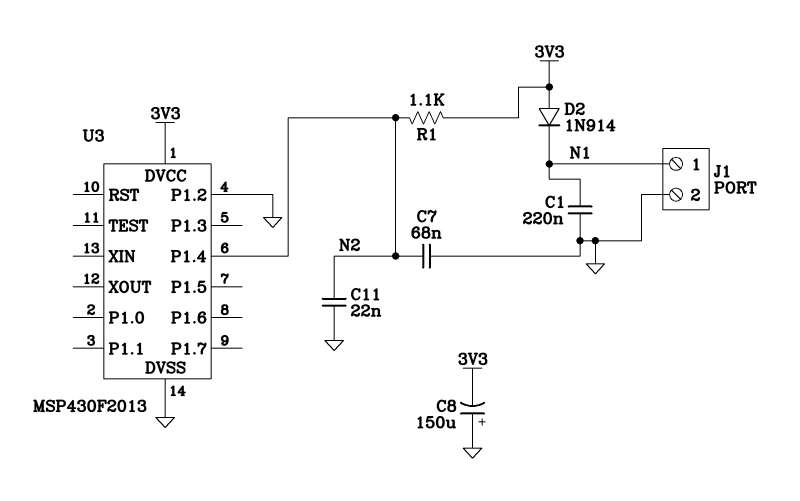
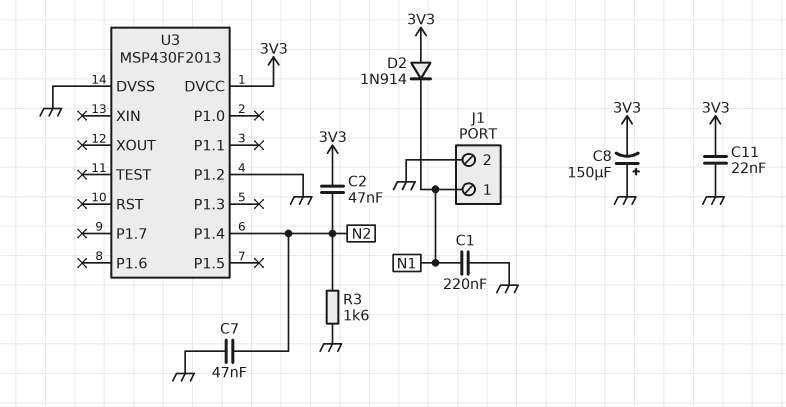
C2: none -> 47nF (3V3, N2)
C7: 68nF (GND, N2) -> 47nF (GND, N2)
C11: 22nF (GND, N2) -> 22nF (3V3, GND)
R1: 1.1k (3V3, N2) -> none
R3: none -> 1.6k (GND, N2)

